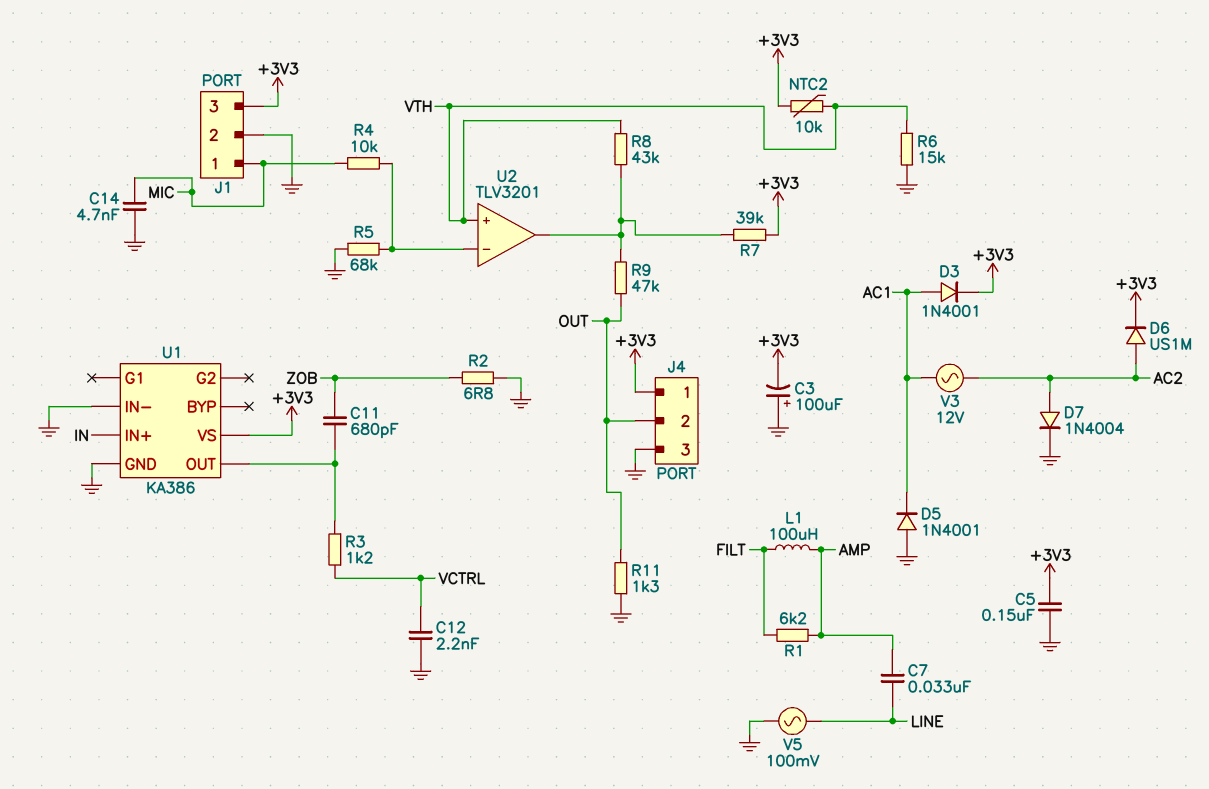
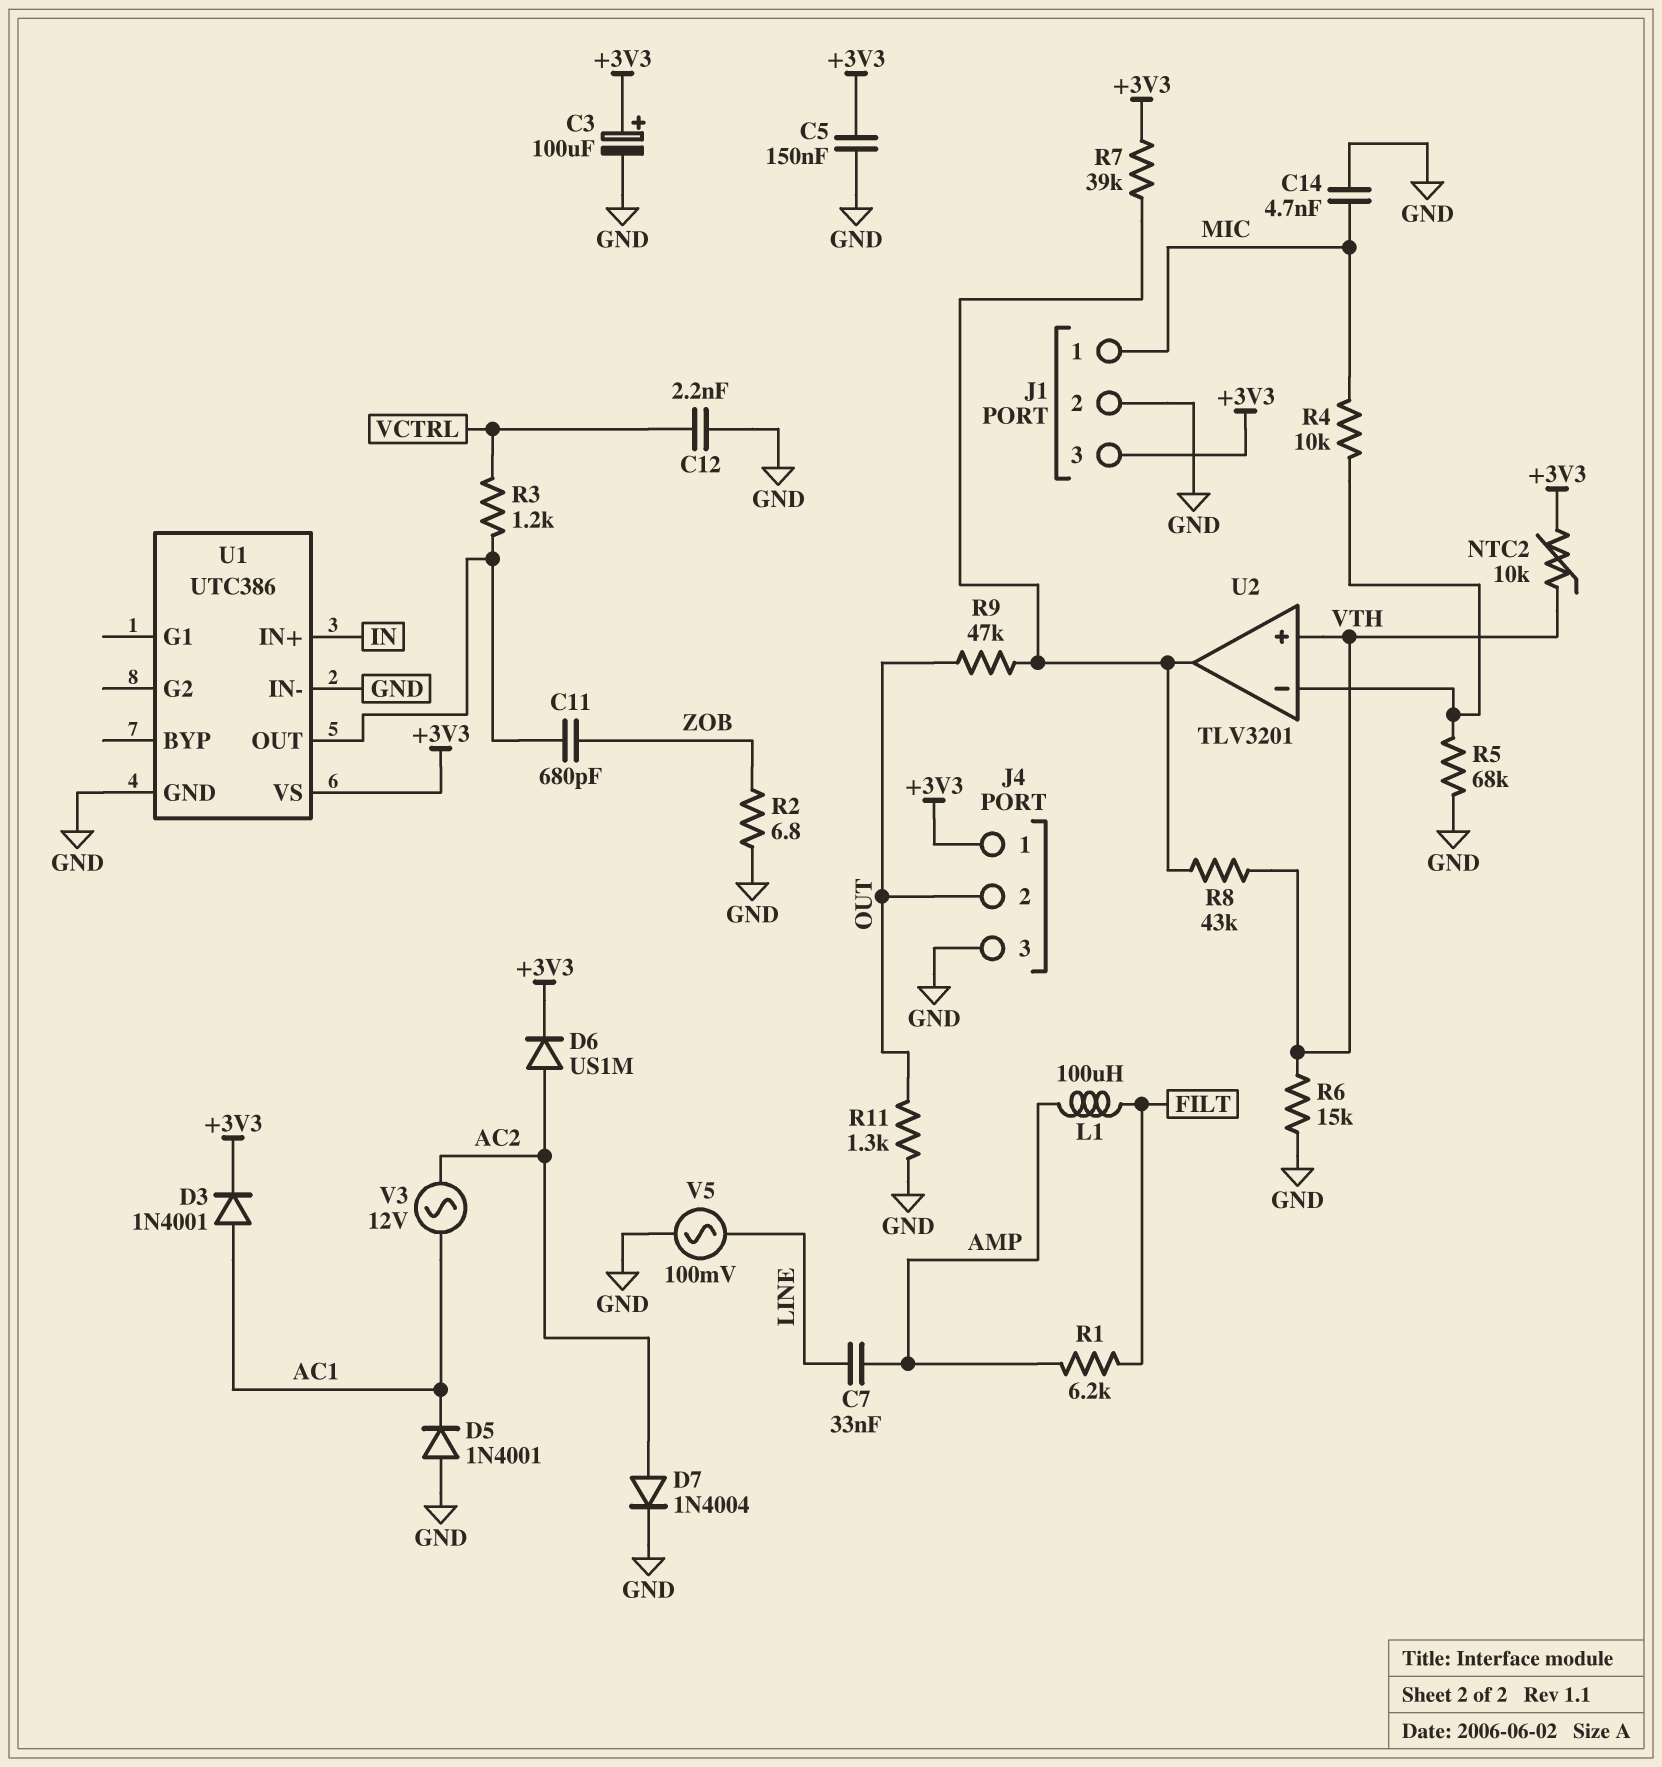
C3: 100uF (plus GND, minus +3V3) -> 100uF (plus +3V3, minus GND)
U1: KA386 -> UTC386

